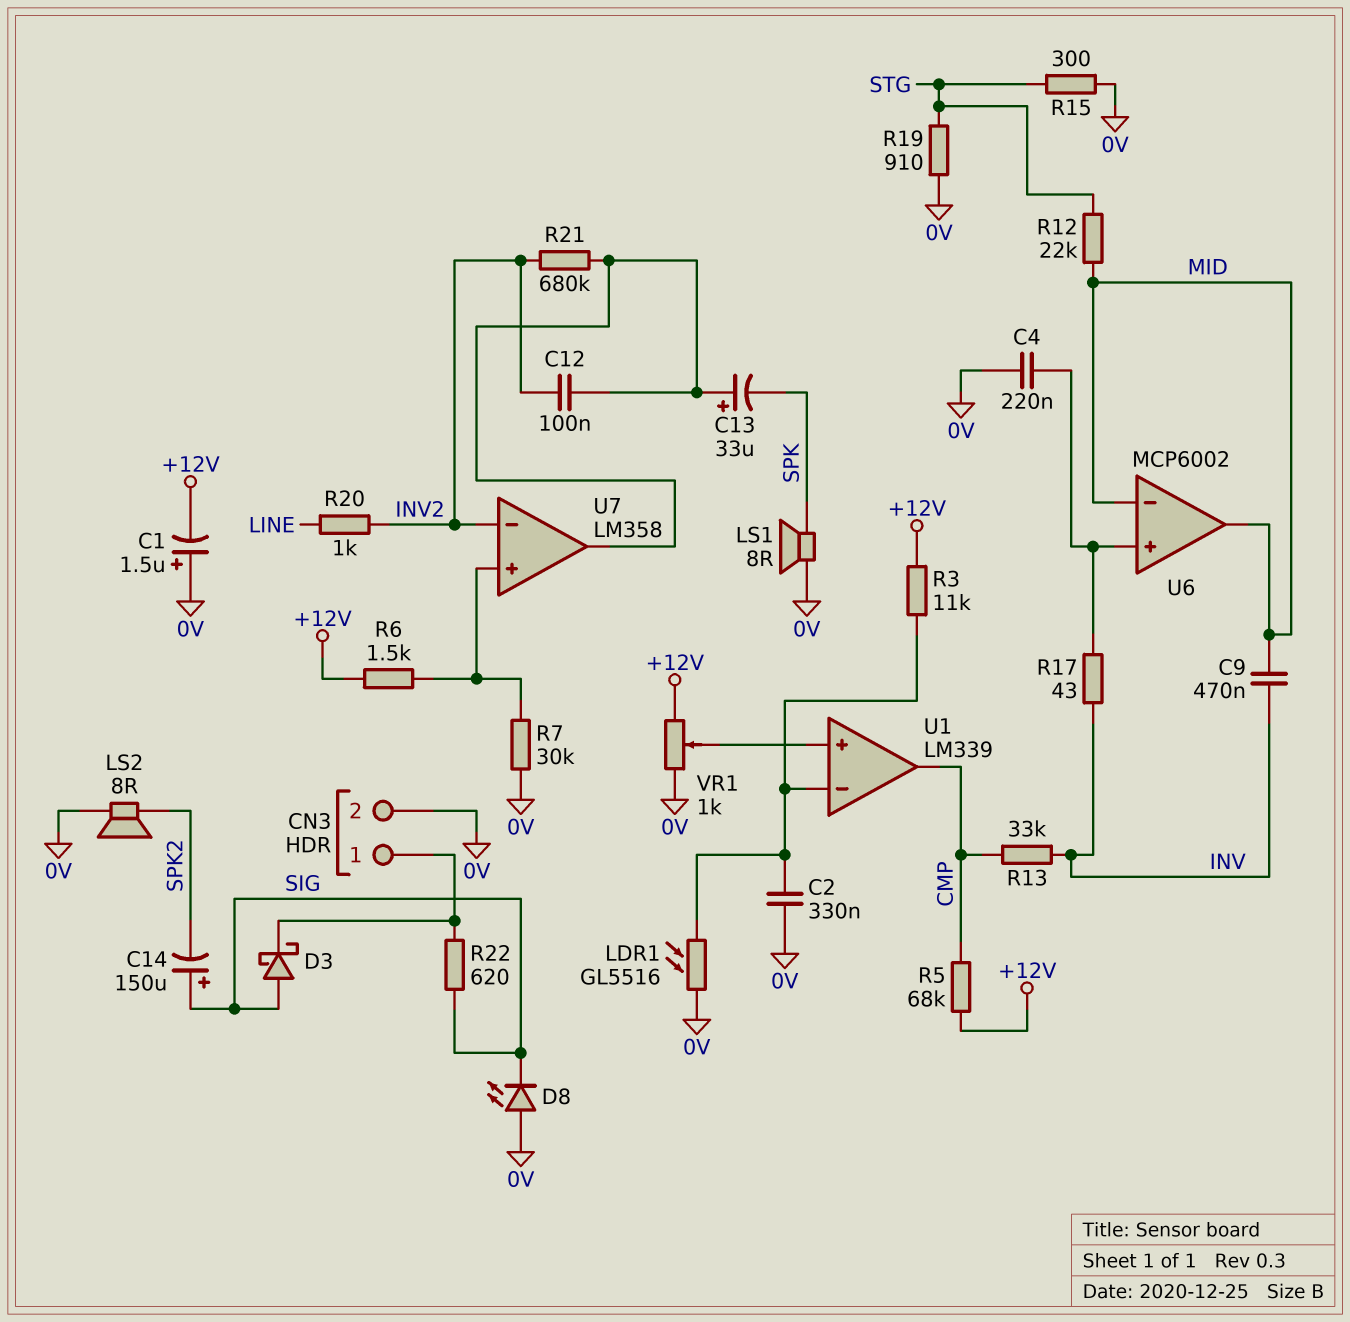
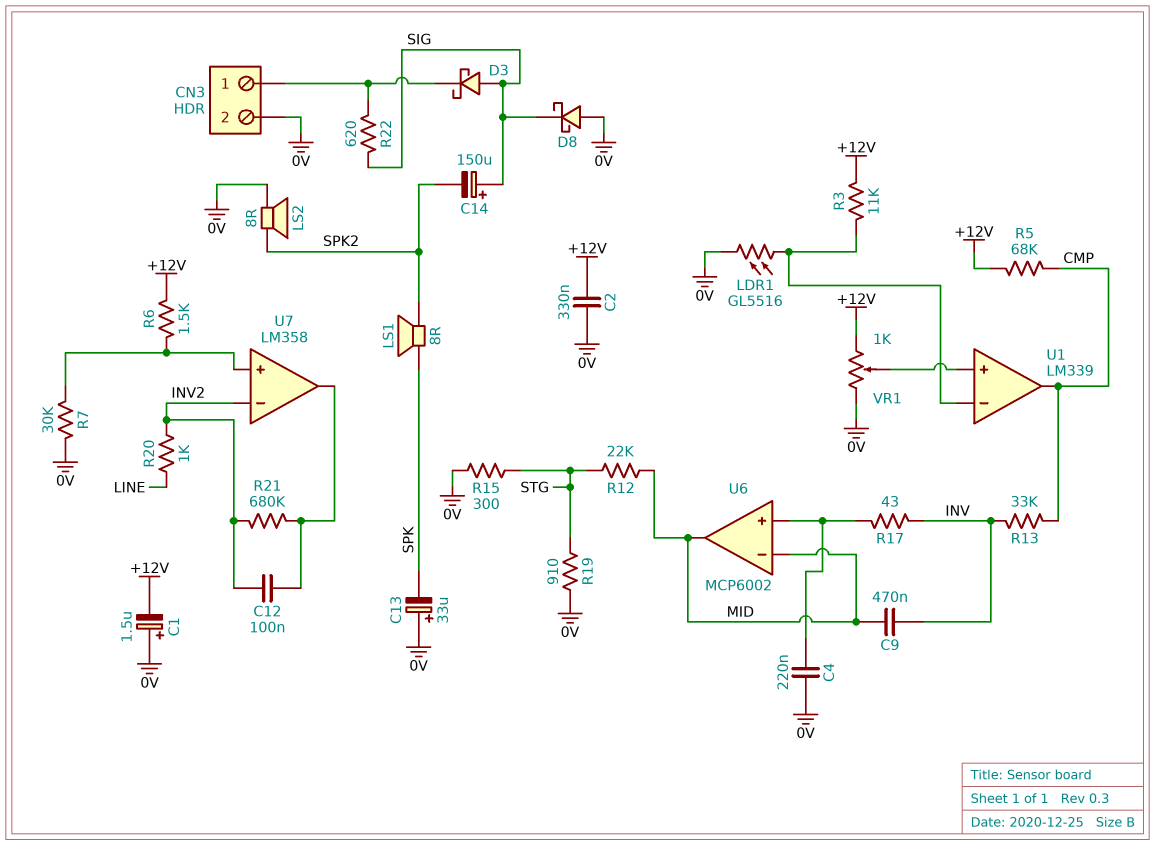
C2: 330nF (0V, U1/in-) -> 330nF (+12V, 0V)
C13: 33uF (plus U7/out, minus SPK) -> 33uF (plus 0V, minus SPK)
D8: LED (A 0V, K SIG) -> schottky (A 0V, K SIG)
LS1: speaker 8R (0V, SPK) -> speaker 8R (SPK, SPK2)

